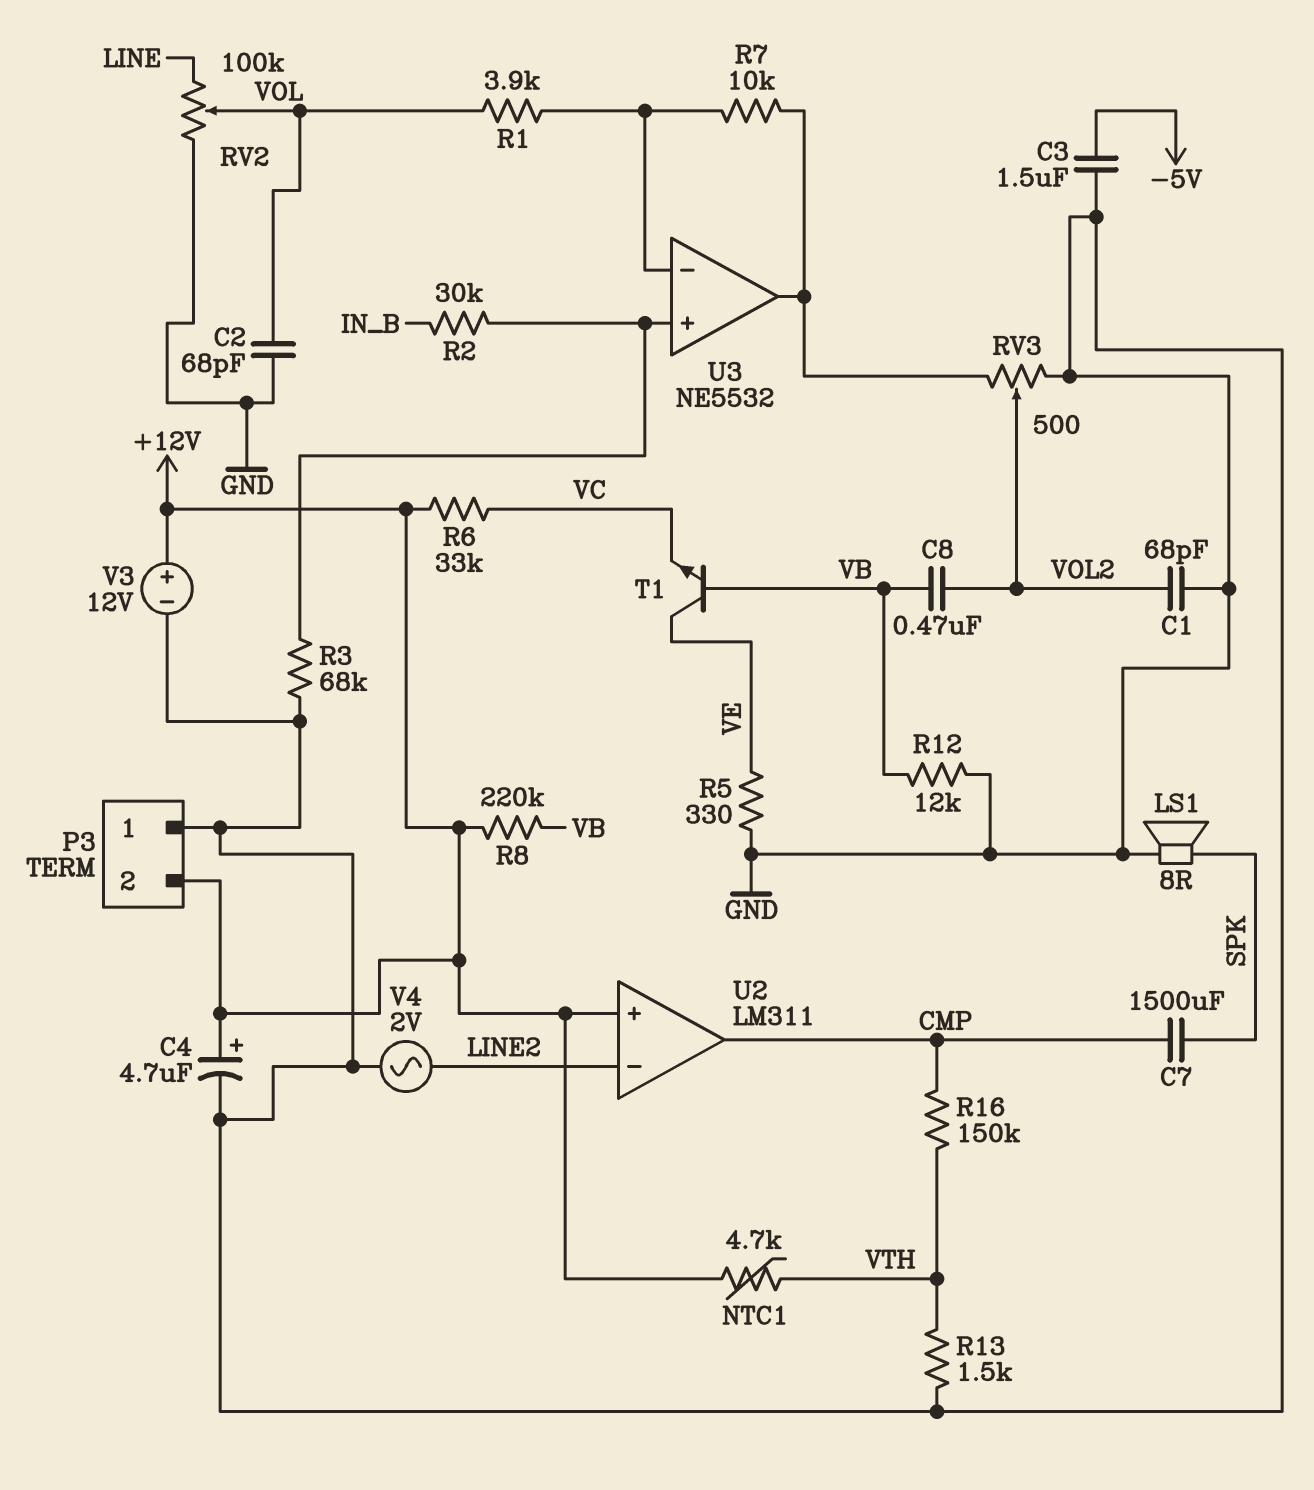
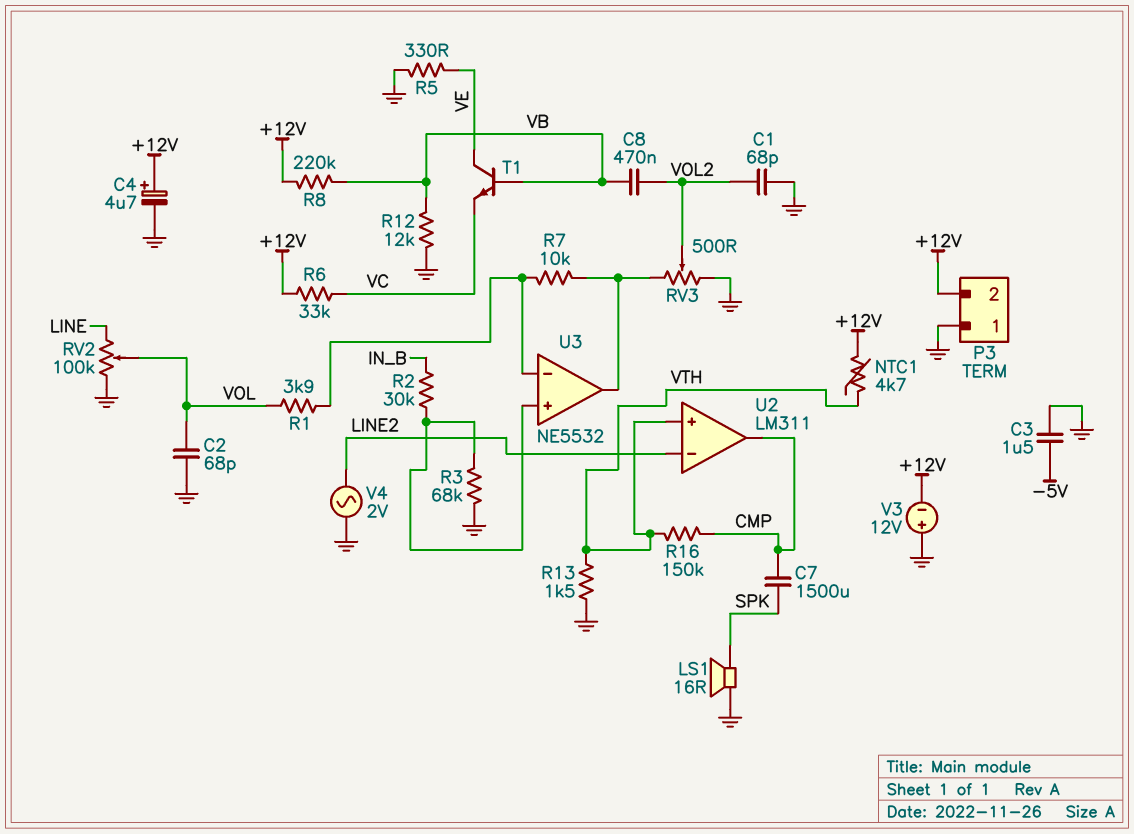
LS1: speaker 8R (GND, SPK) -> speaker 16R (GND, SPK)
U2 pin in+: +12V -> VTH
V3: 12V (plus +12V, minus GND) -> 12V (plus GND, minus +12V)

